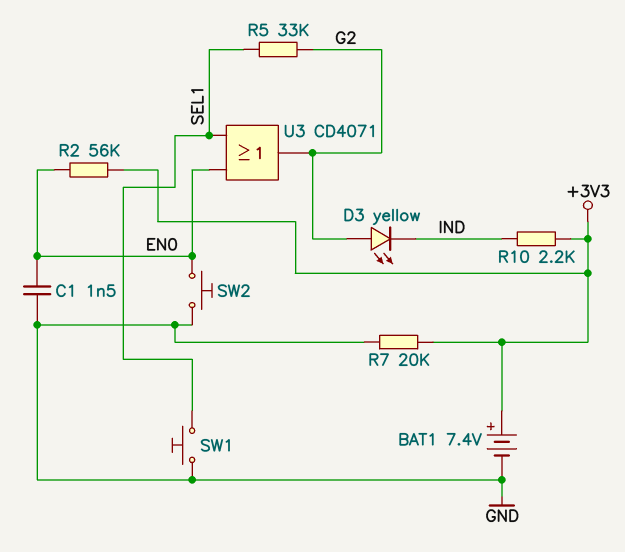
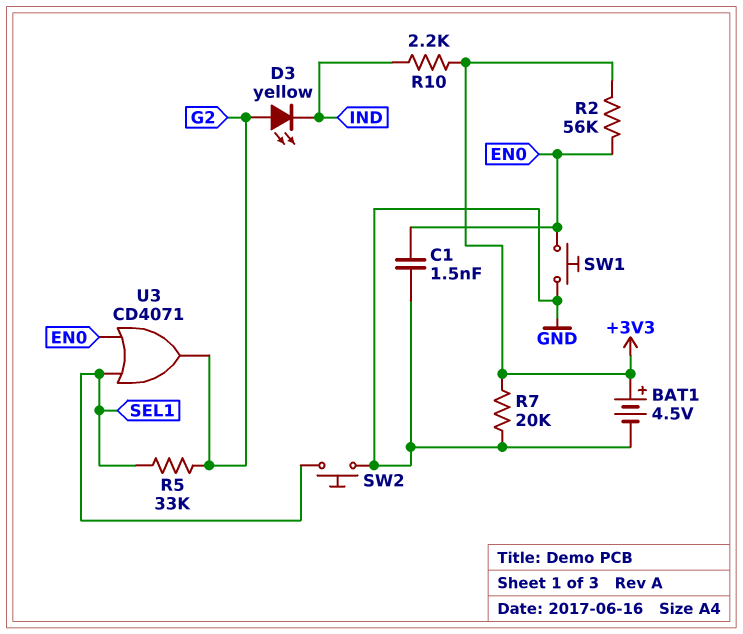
BAT1: 7.4V (plus +3V3, minus GND) -> 4.5V (plus +3V3, minus GND)
SW1: button (GND, SEL1) -> button (EN0, GND)
SW2: button (EN0, GND) -> button (GND, SEL1)

